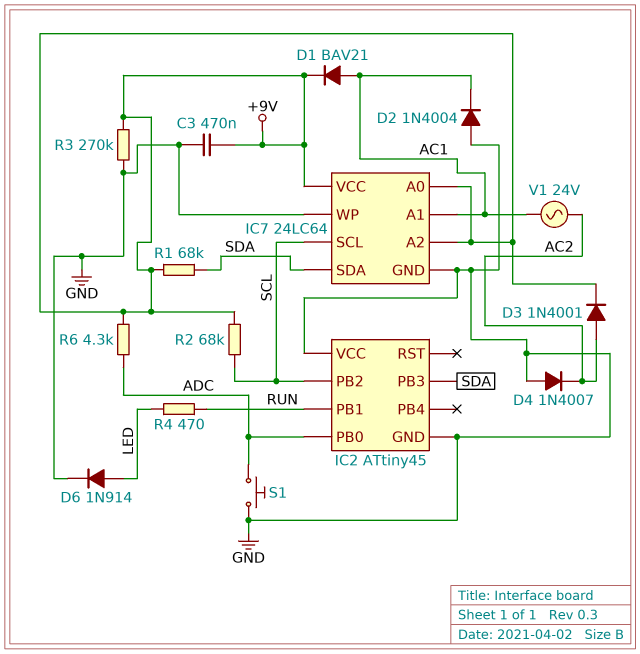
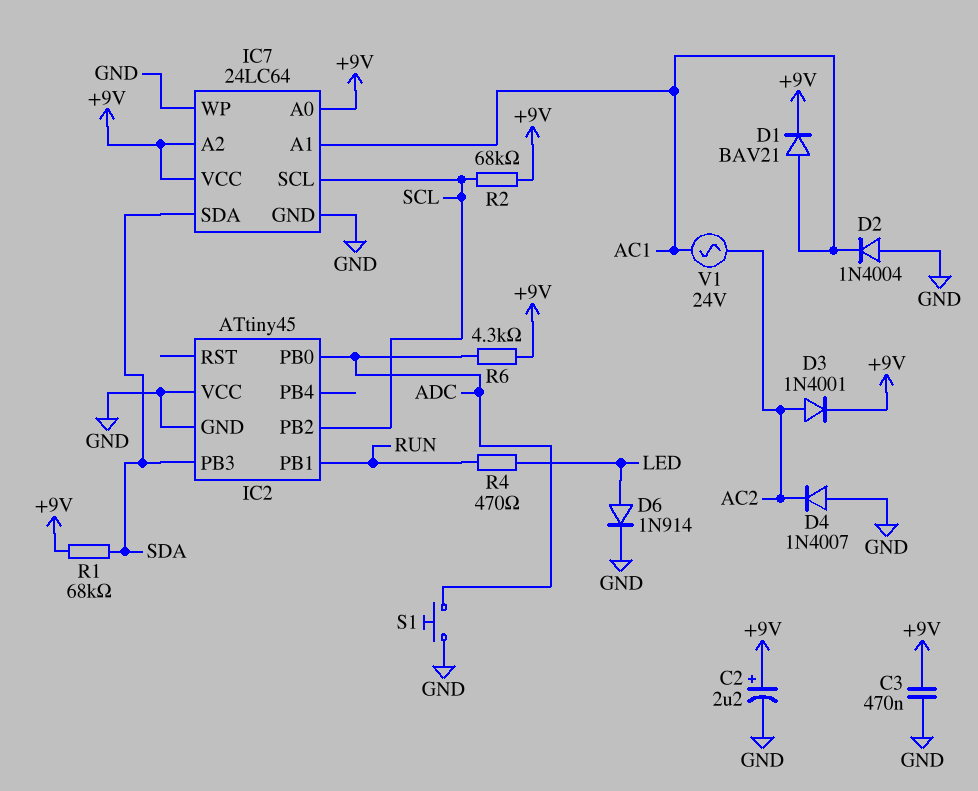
C2: none -> 2.2uF (plus +9V, minus GND)
R3: 270k (+9V, GND) -> none

